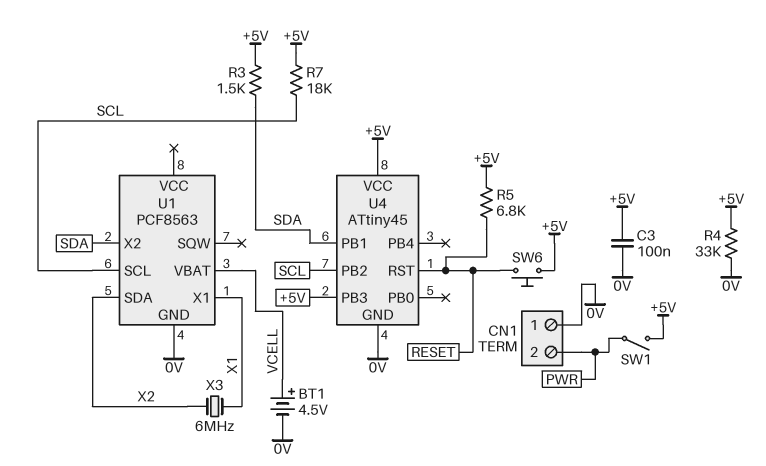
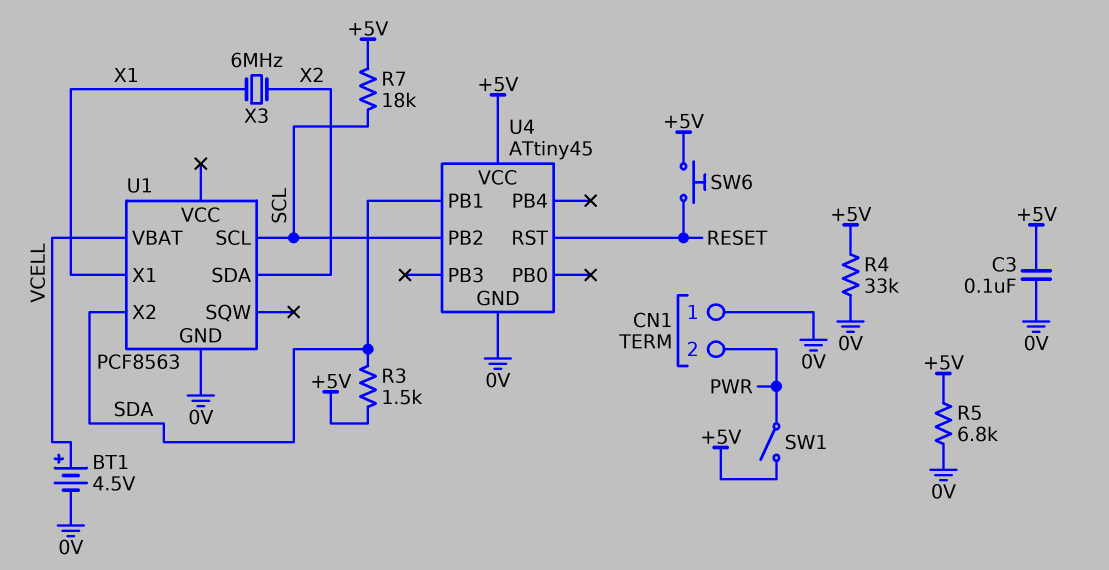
R5: 6.8k (+5V, RESET) -> 6.8k (+5V, 0V)
U4 pin PB3: +5V -> none

